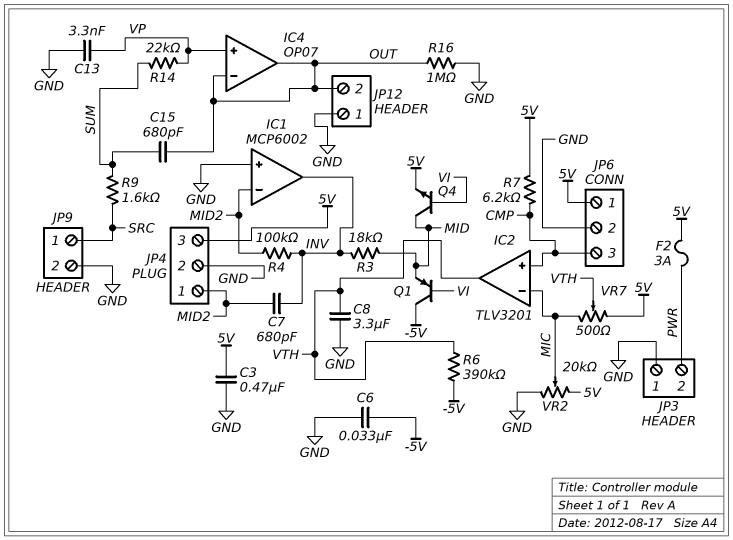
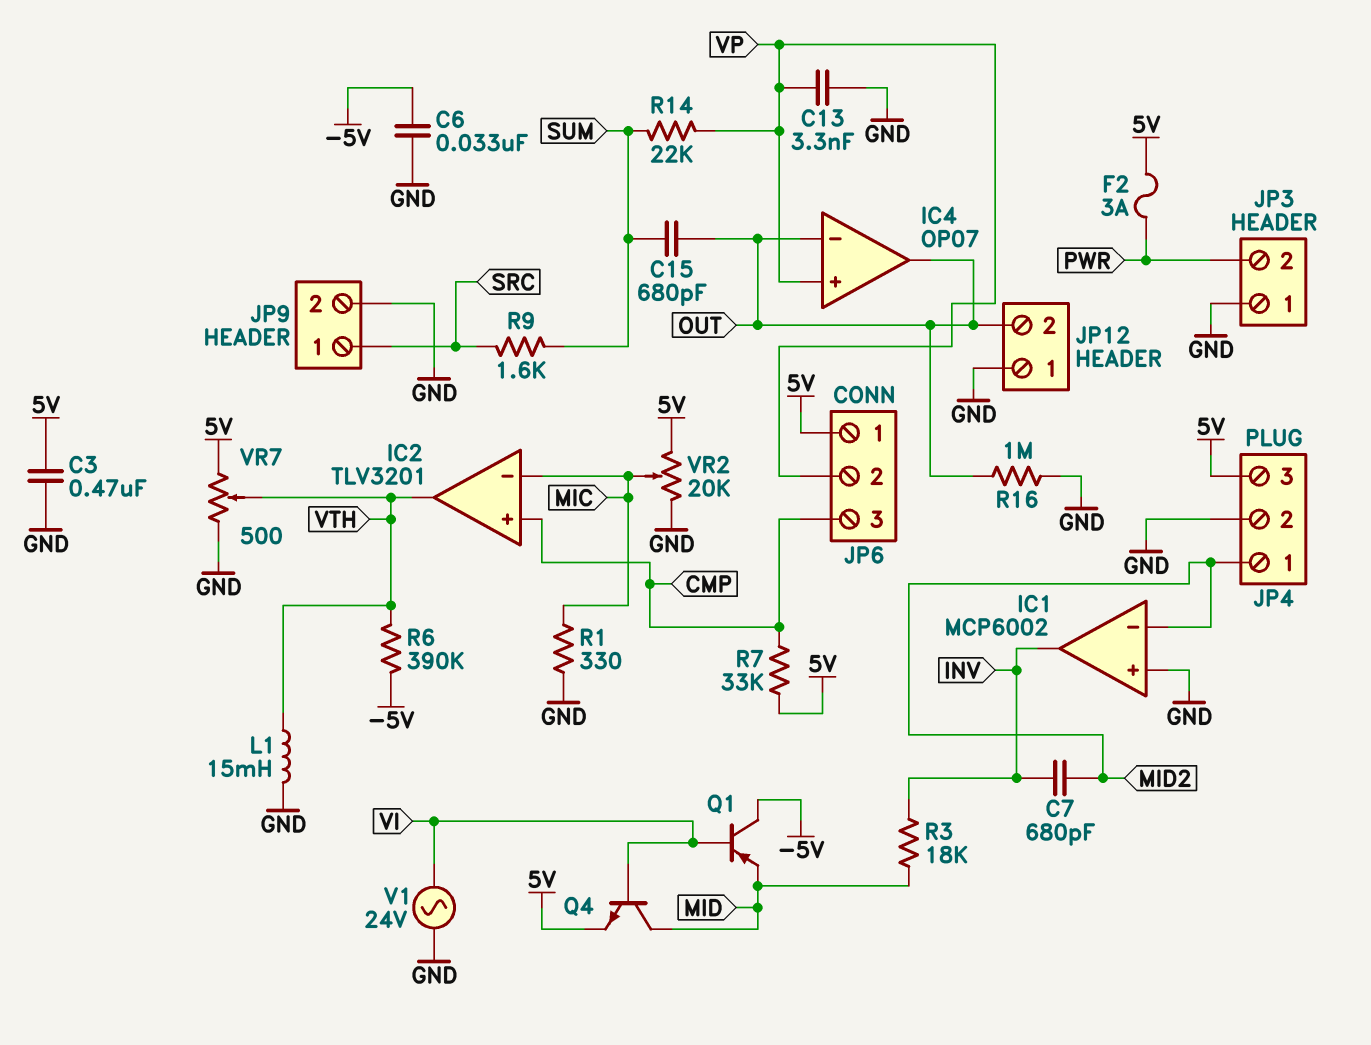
C8: 3.3uF (GND, VTH) -> none
JP6 pin 2: GND -> VP
L1: none -> 15mH (GND, VTH)
R1: none -> 330 (GND, MIC)
R4: 100k (INV, MID2) -> none
R7: 6.2k (5V, CMP) -> 33k (5V, CMP)
V1: none -> AC 24V (GND, VI)
VR7: 500 (5V, MIC, wiper VTH) -> 500 (5V, GND, wiper VTH)

